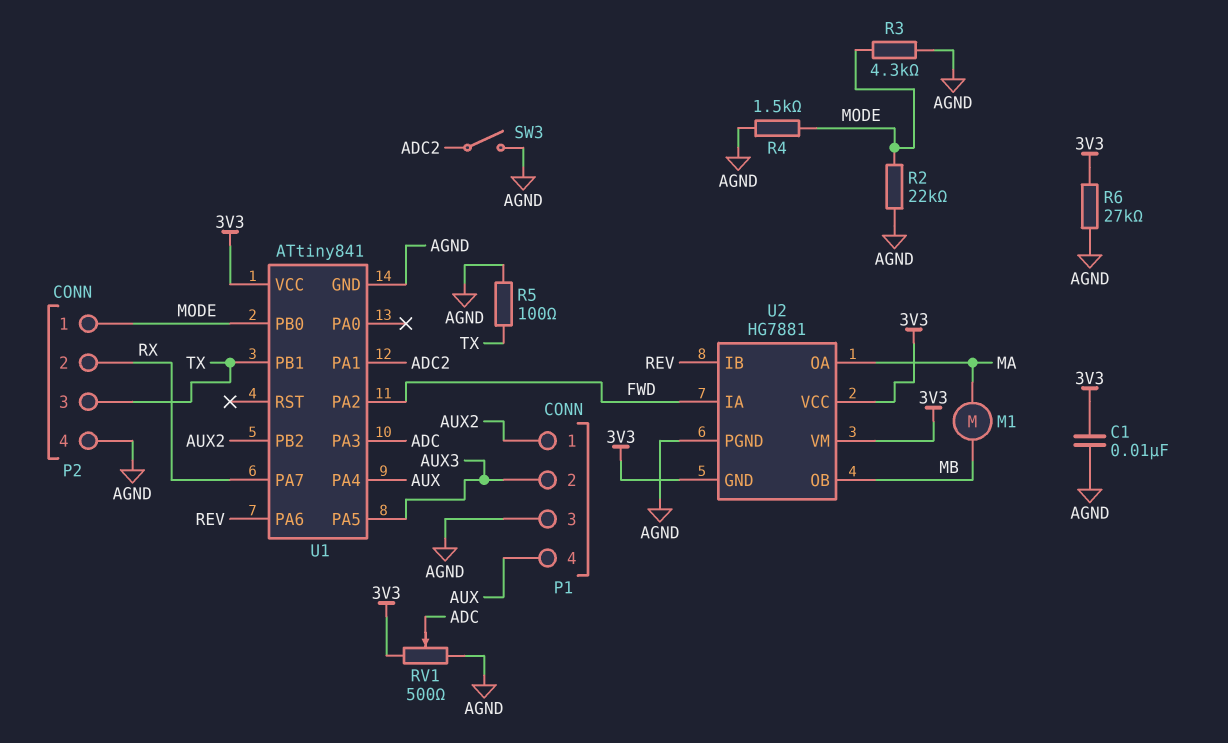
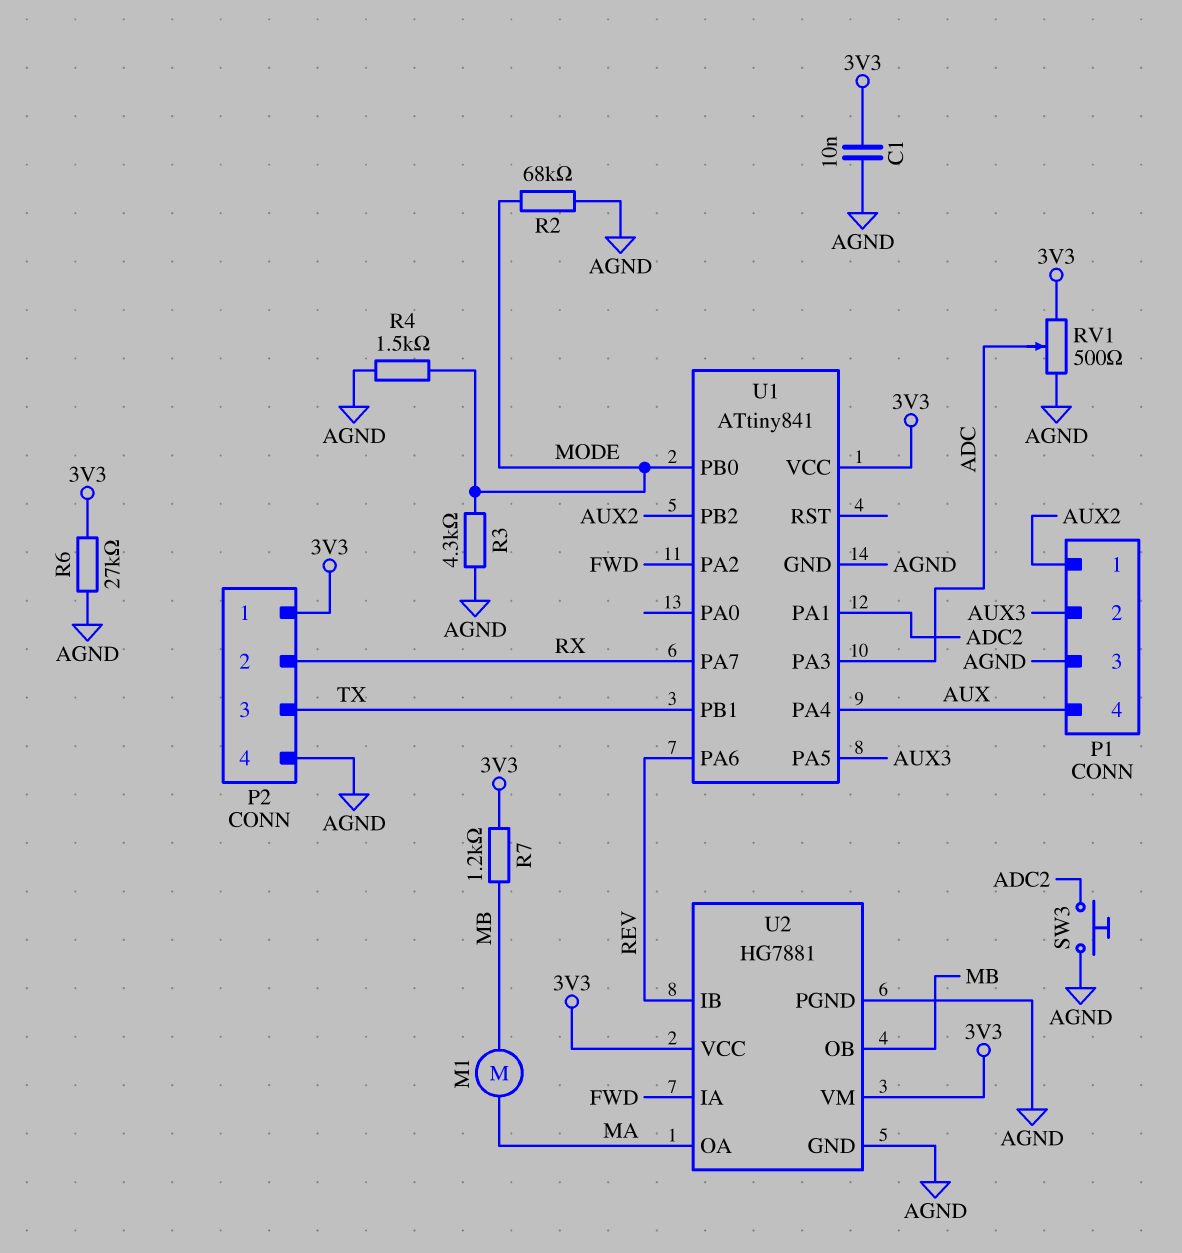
P2 pin 1: MODE -> 3V3
R2: 22k (AGND, MODE) -> 68k (AGND, MODE)
R5: 100 (AGND, TX) -> none
R7: none -> 1.2k (3V3, MB)
SW3: switch (ADC2, AGND) -> button (ADC2, AGND)
U2 pin GND: 3V3 -> AGND

